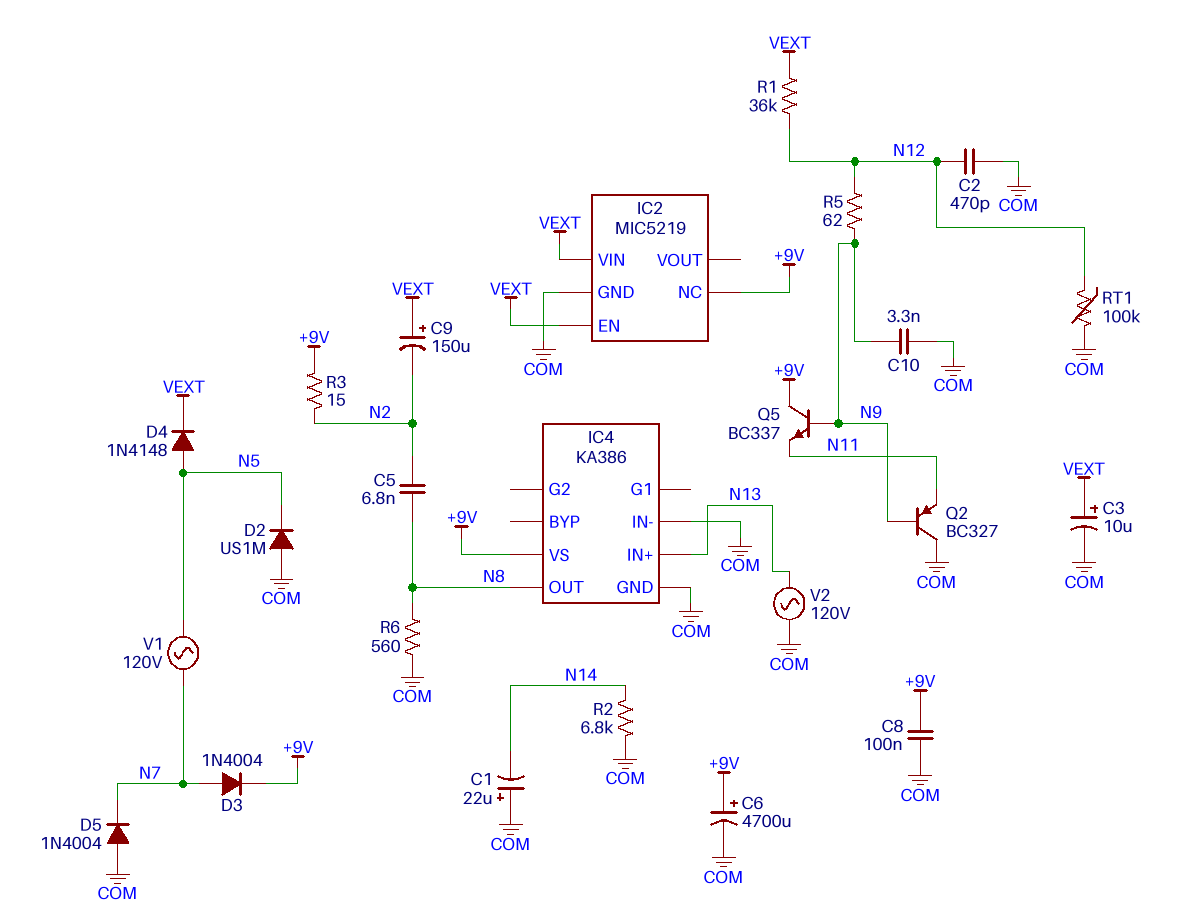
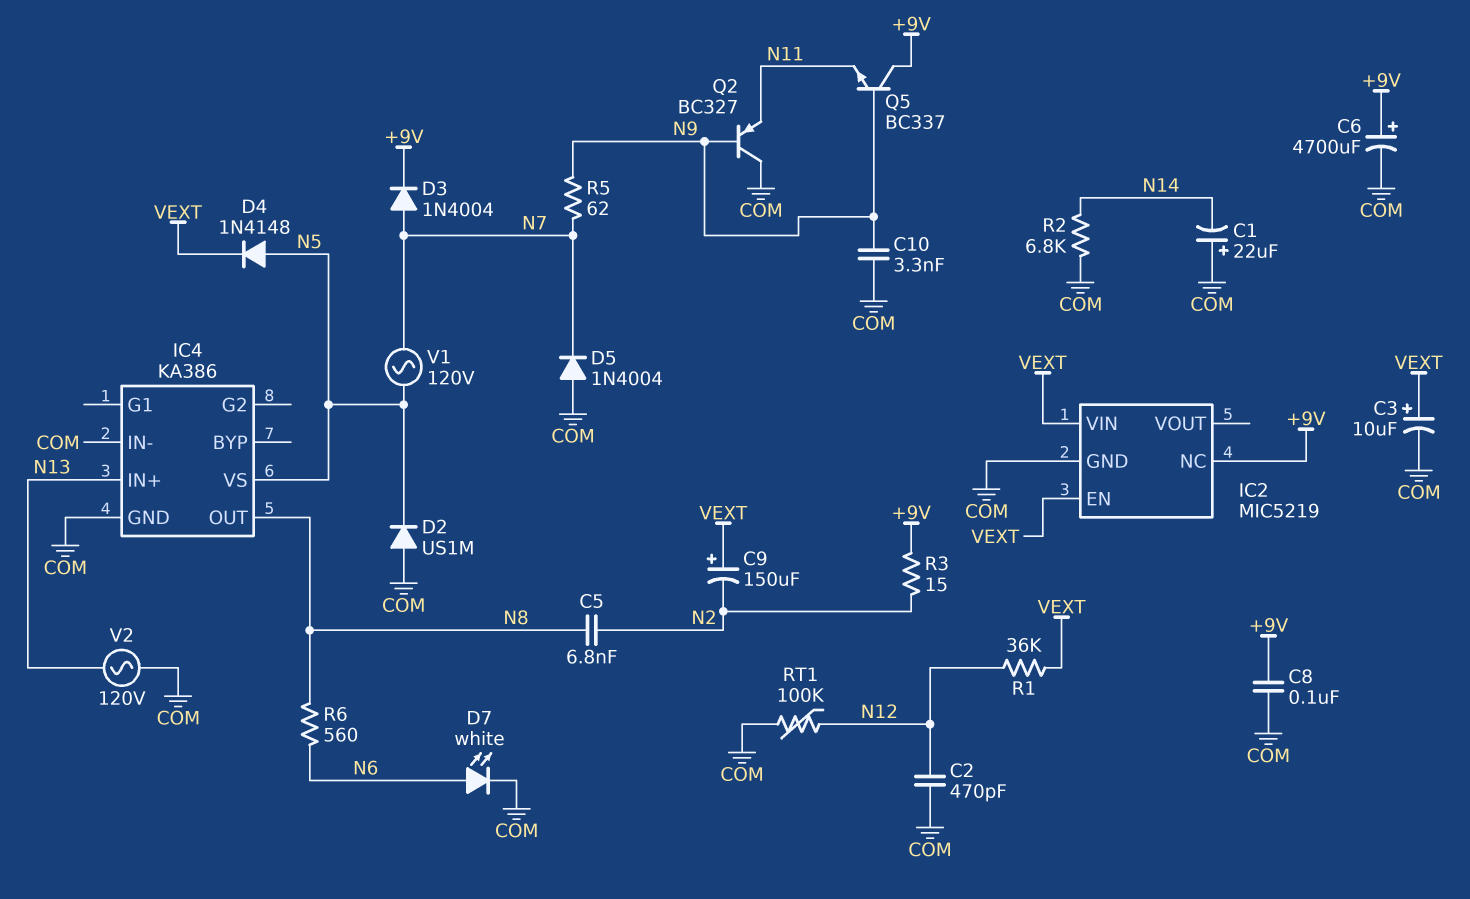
D7: none -> LED white (A N6, K COM)
IC4 pin VS: +9V -> N5
R5: 62 (N9, N12) -> 62 (N7, N9)
R6: 560 (COM, N8) -> 560 (N6, N8)

